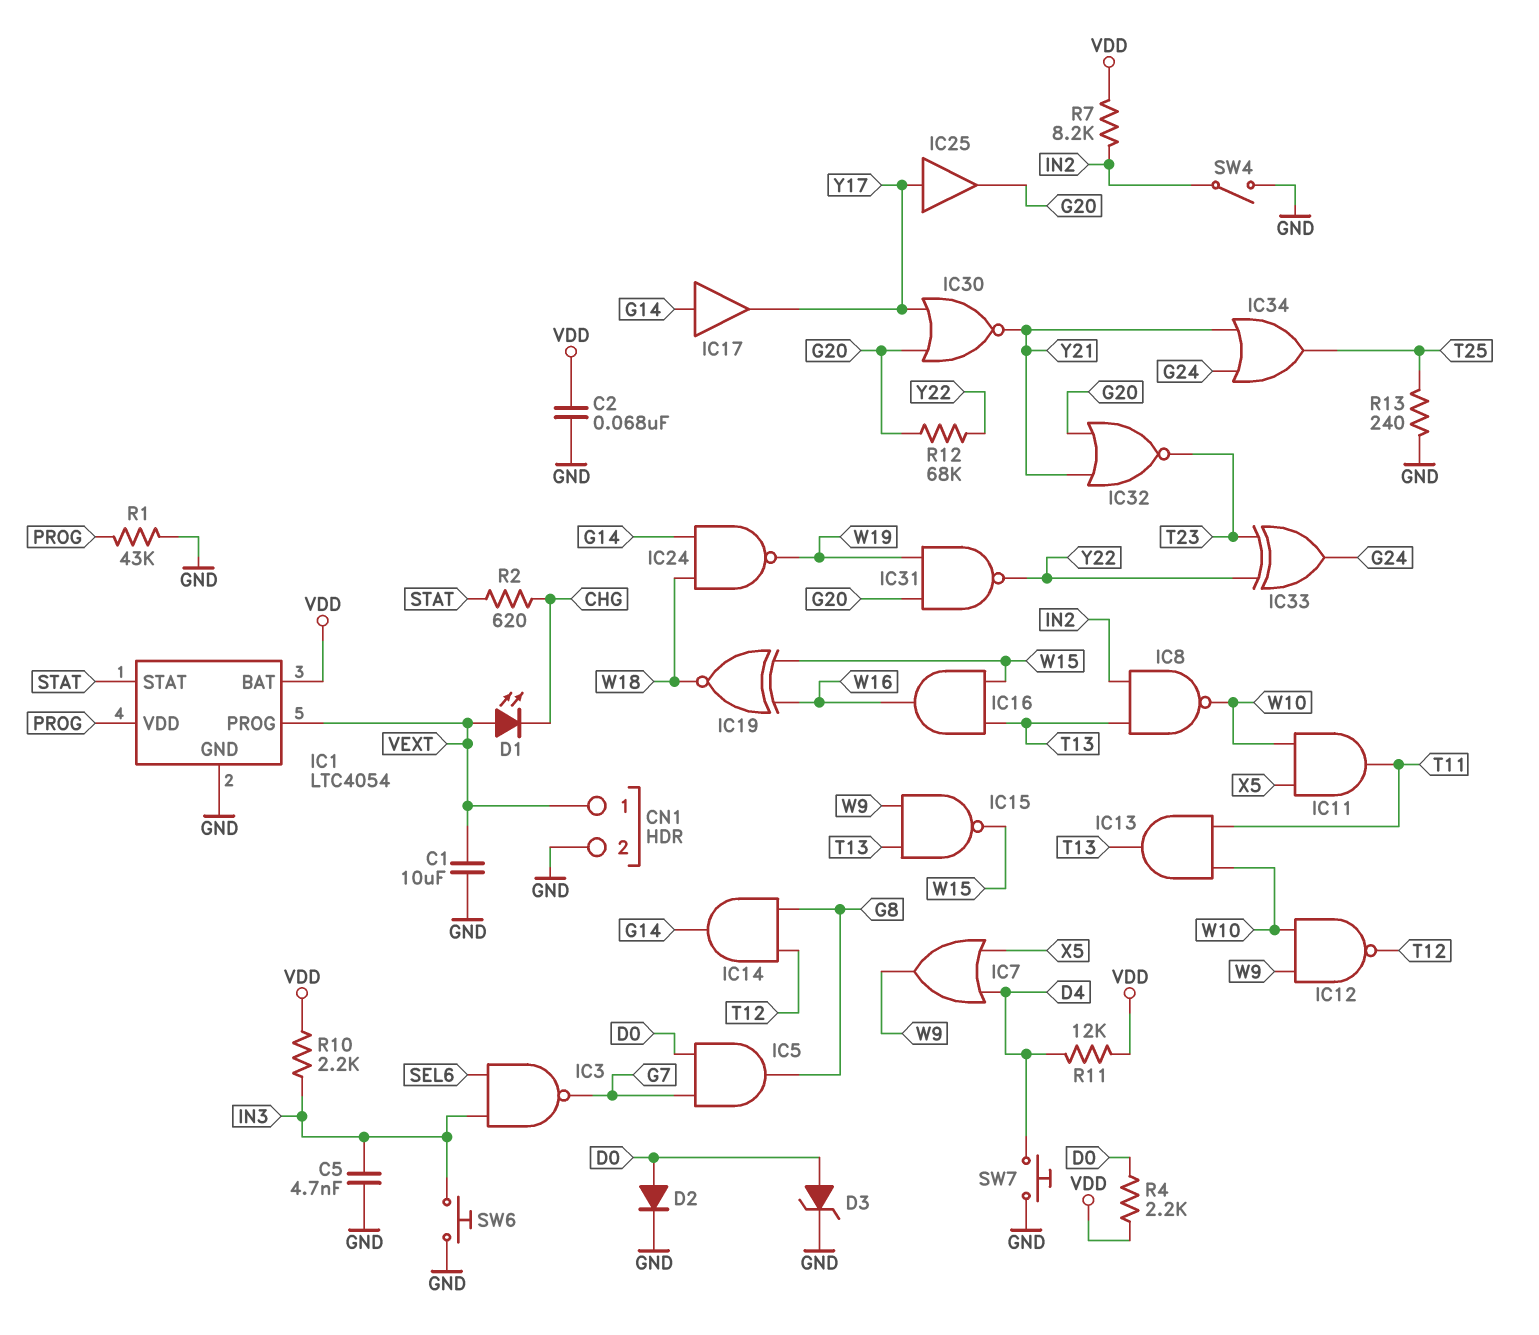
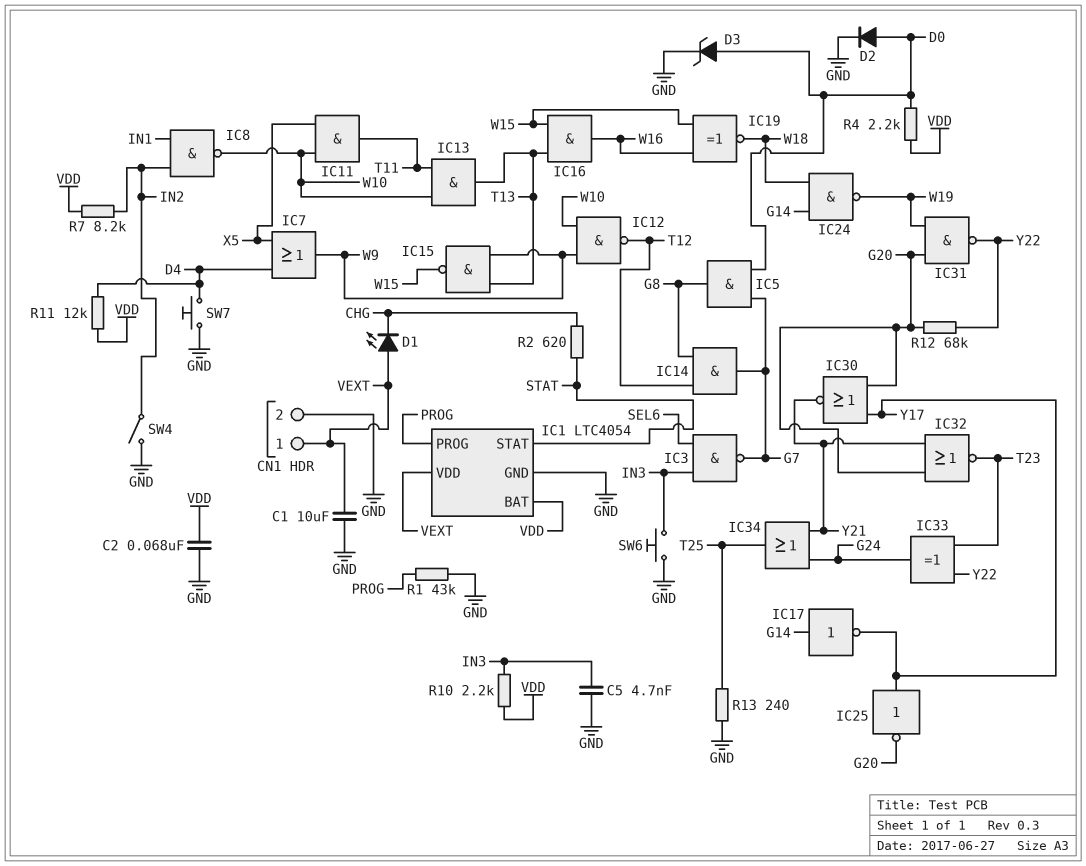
IC1 pin PROG: VEXT -> PROG
IC1 pin VDD: PROG -> VEXT
IC8: NAND (in IN2, in T13, out W10) -> NAND (in IN1, in IN2, out W10)
IC14: AND (in G8, in T12, out G14) -> AND (in G8, in T12, out G7)
IC17: buffer (in G14, out Y17) -> NOT (in G14, out Y17)
IC25: buffer (in Y17, out G20) -> NOT (in Y17, out G20)

